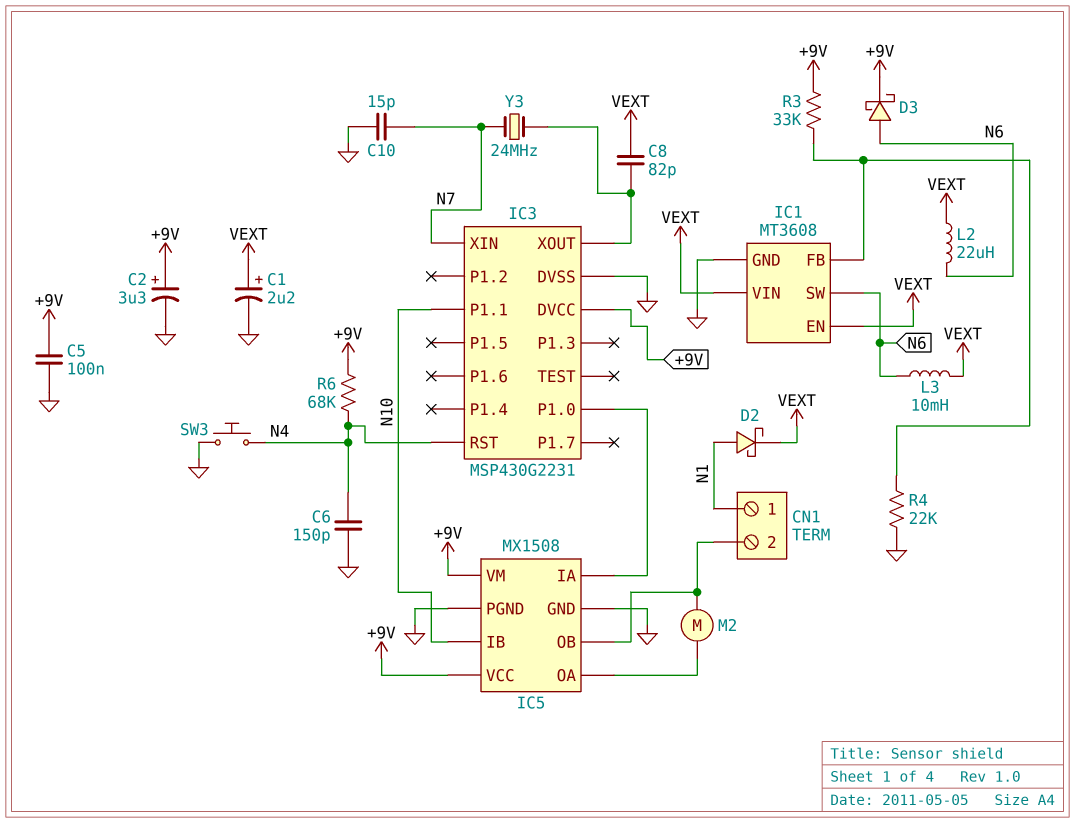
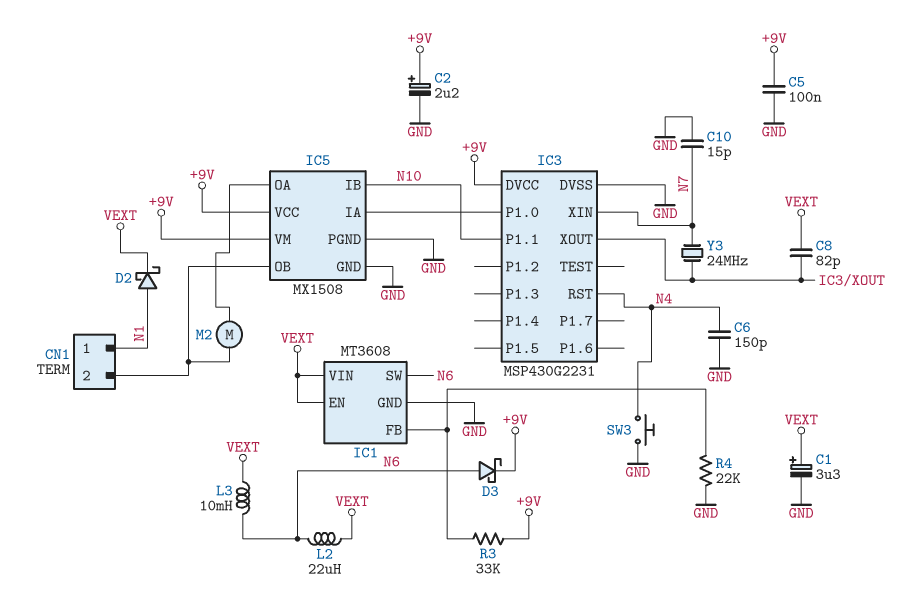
C1: 2.2uF (plus VEXT, minus GND) -> 3.3uF (plus VEXT, minus GND)
C2: 3.3uF (plus +9V, minus GND) -> 2.2uF (plus +9V, minus GND)
R6: 68k (+9V, N4) -> none

